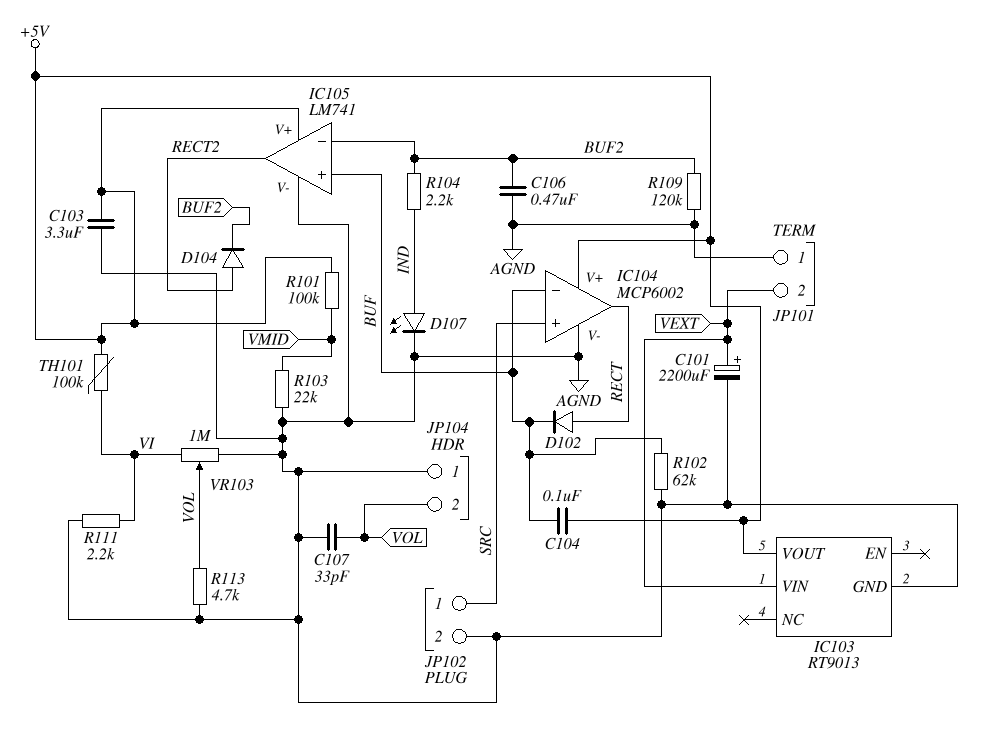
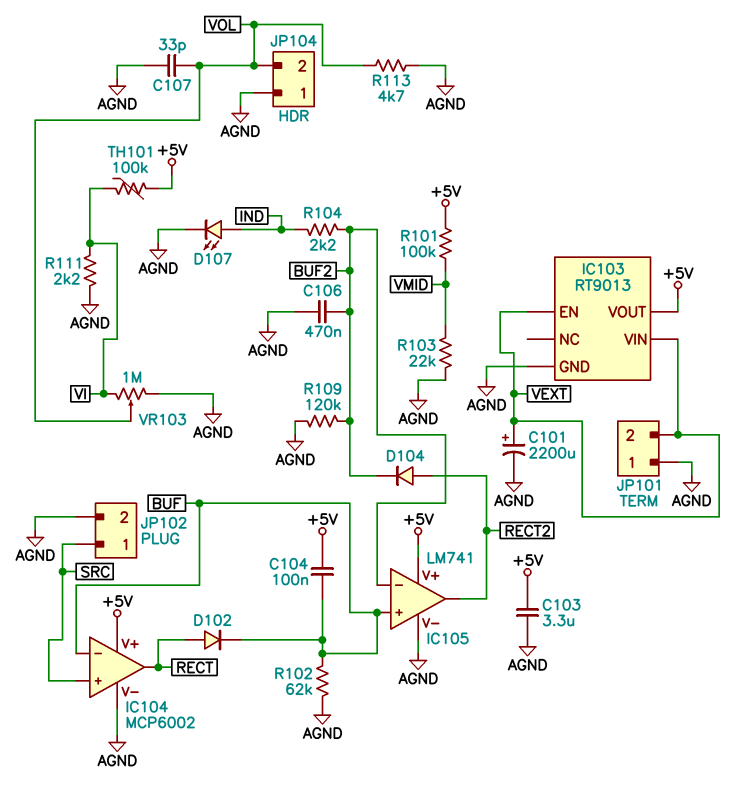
IC103 pin EN: none -> VEXT

